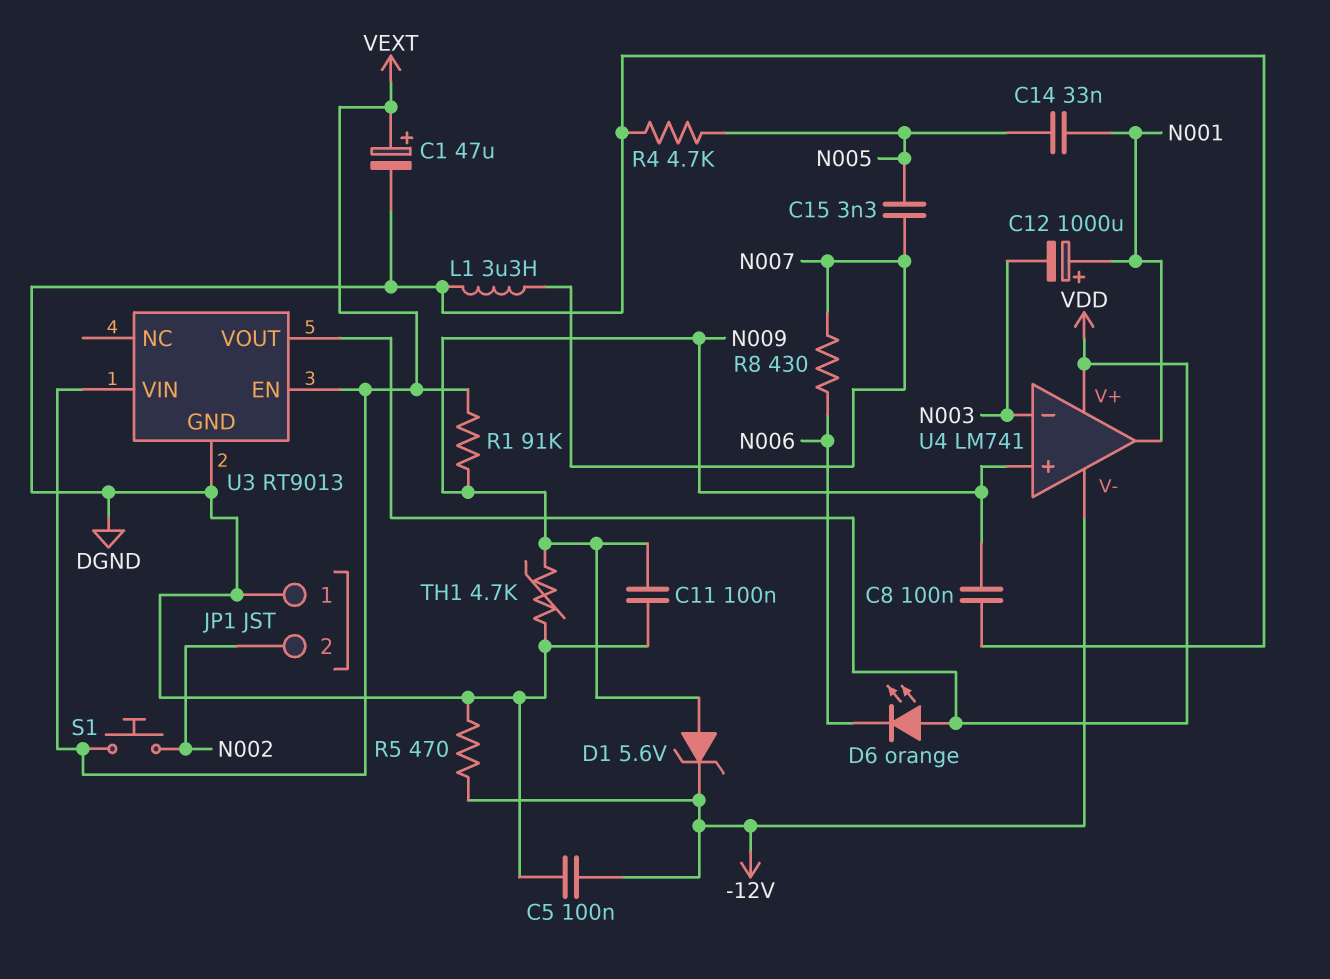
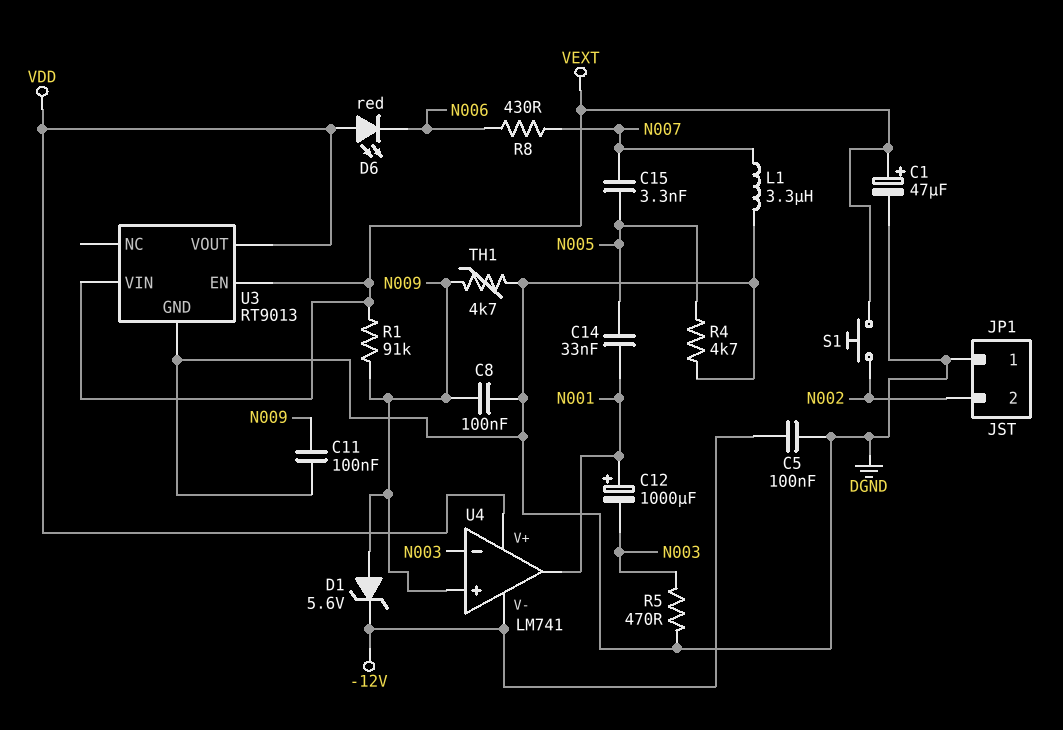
D6: LED orange (A VDD, K N006) -> LED red (A VDD, K N006)
R5: 470 (-12V, DGND) -> 470 (DGND, N003)

